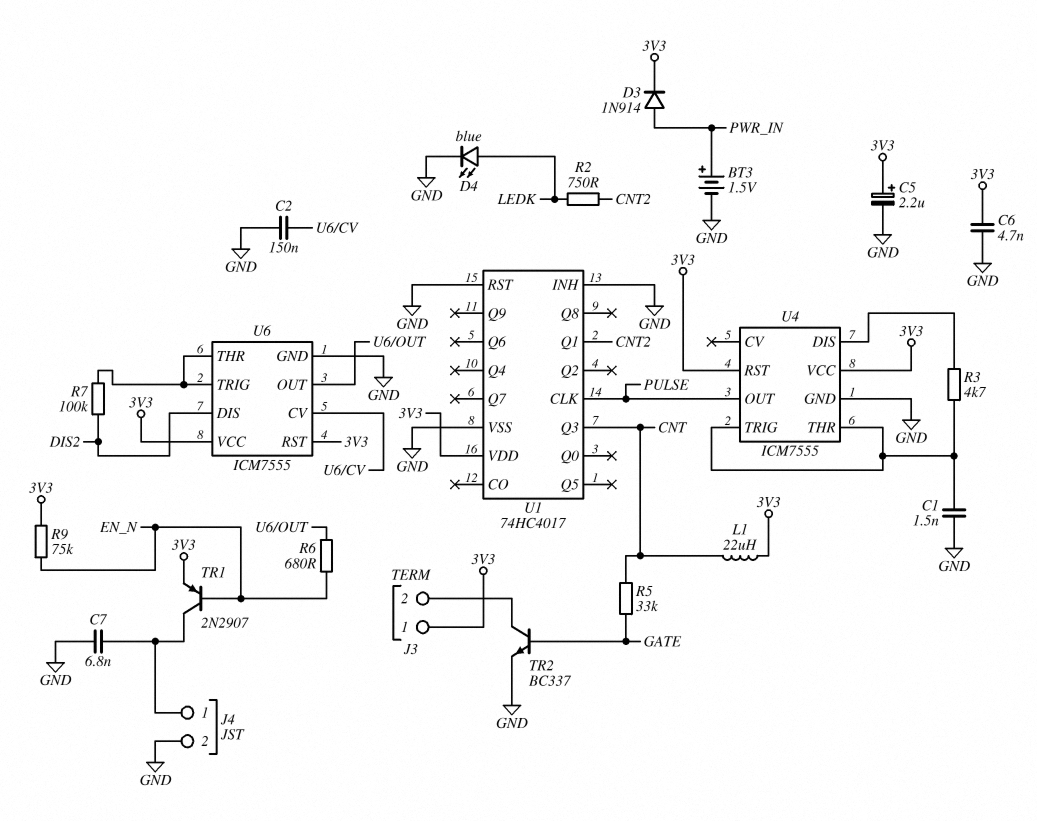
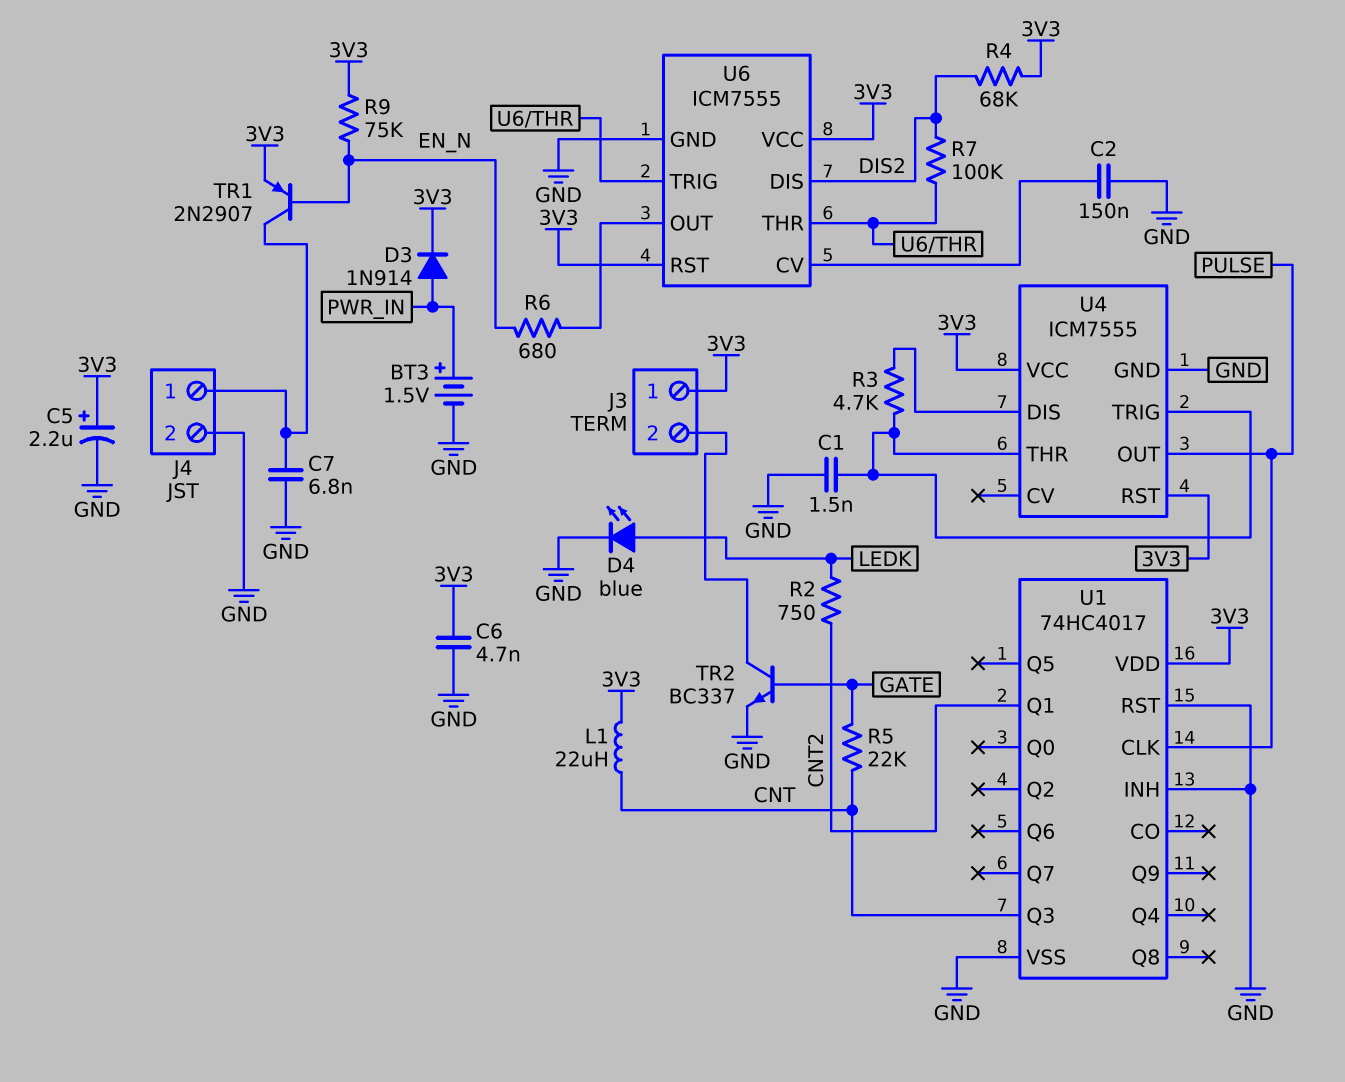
R4: none -> 68k (3V3, DIS2)
R5: 33k (CNT, GATE) -> 22k (CNT, GATE)

